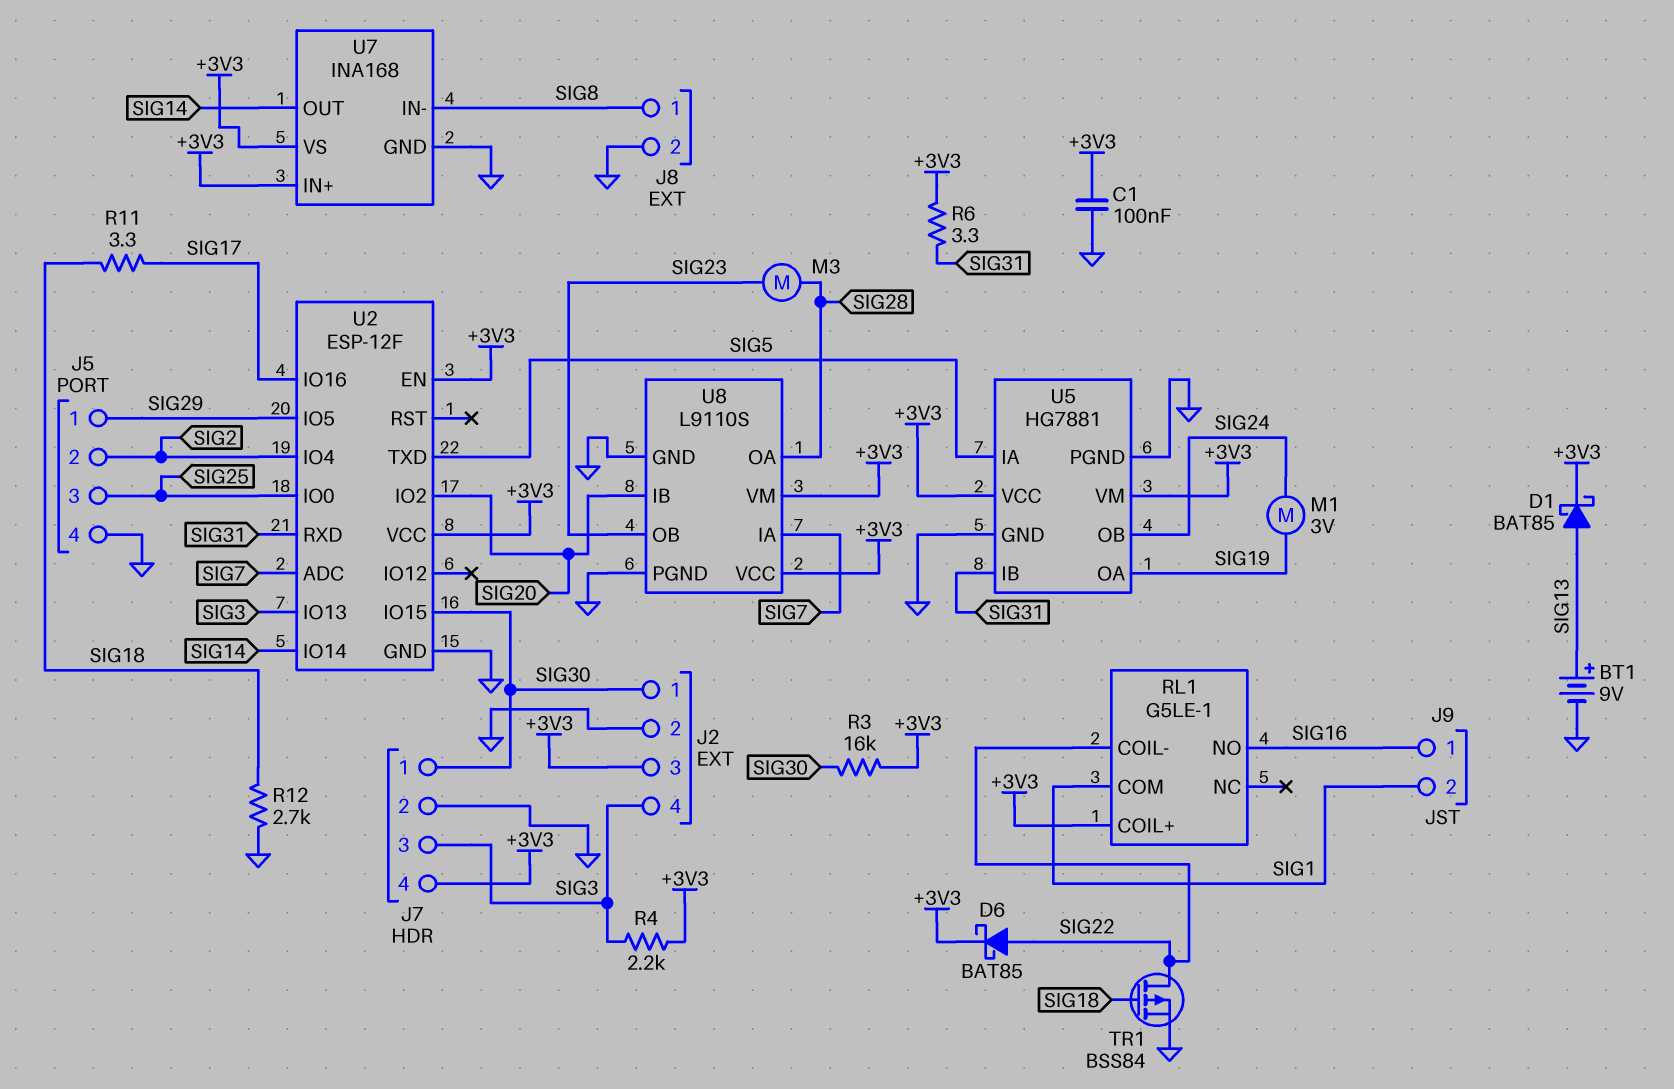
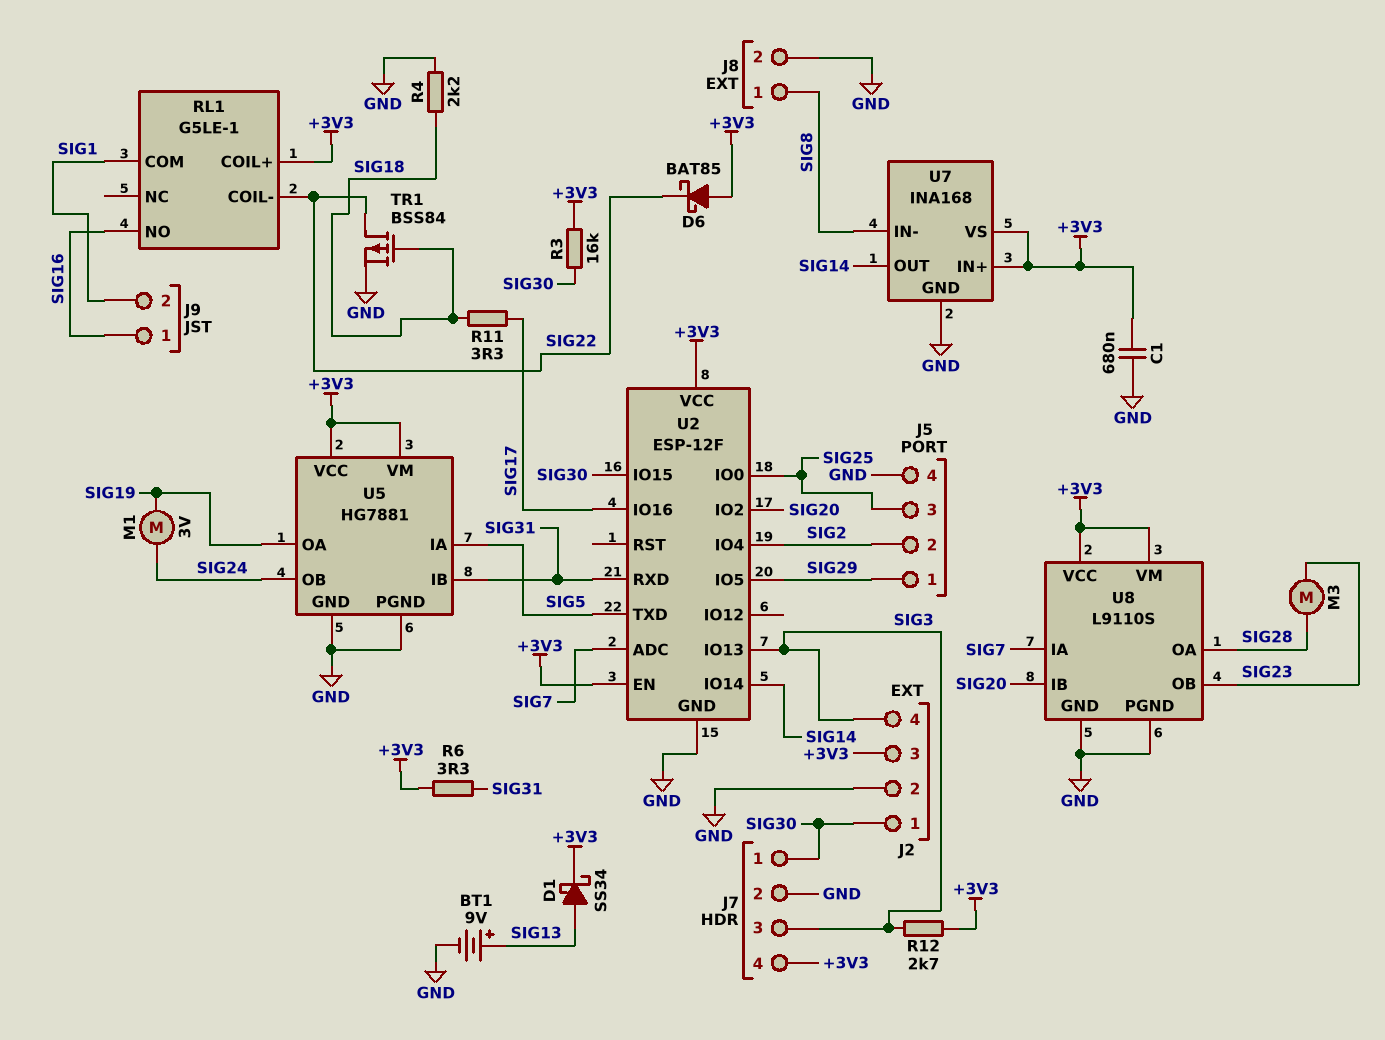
C1: 100nF (+3V3, GND) -> 680nF (+3V3, GND)
D1: schottky BAT85 (A SIG13, K +3V3) -> schottky SS34 (A SIG13, K +3V3)
D6: schottky BAT85 (A SIG22, K +3V3) -> schottky BAT85 (A +3V3, K SIG22)
R4: 2.2k (+3V3, SIG3) -> 2.2k (GND, SIG18)
R12: 2.7k (GND, SIG18) -> 2.7k (+3V3, SIG3)

